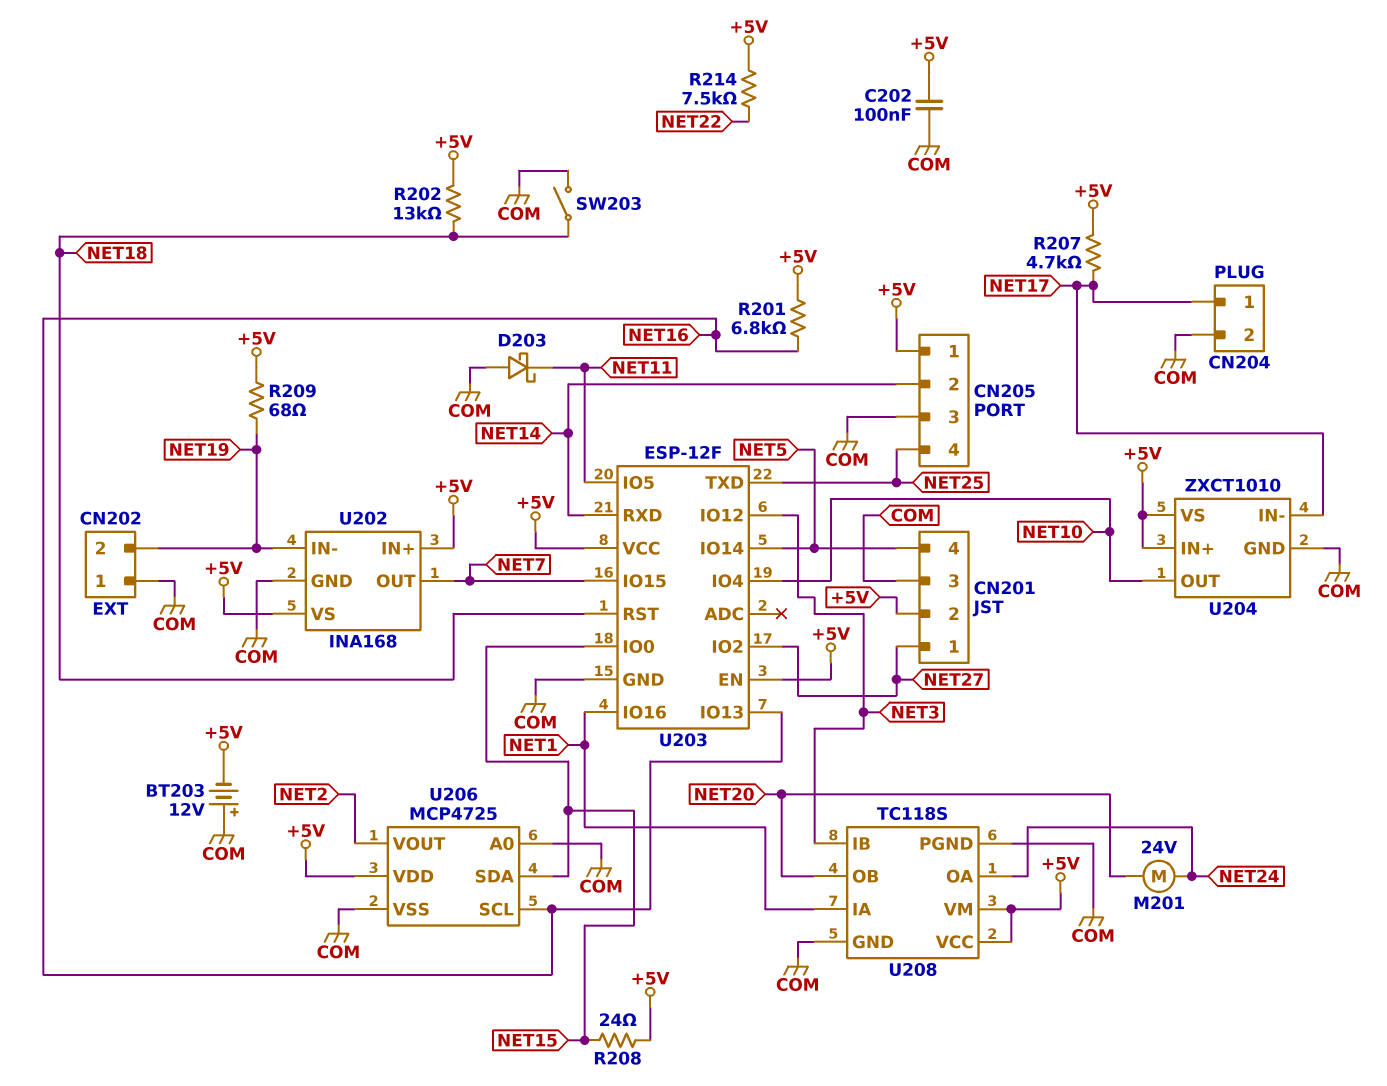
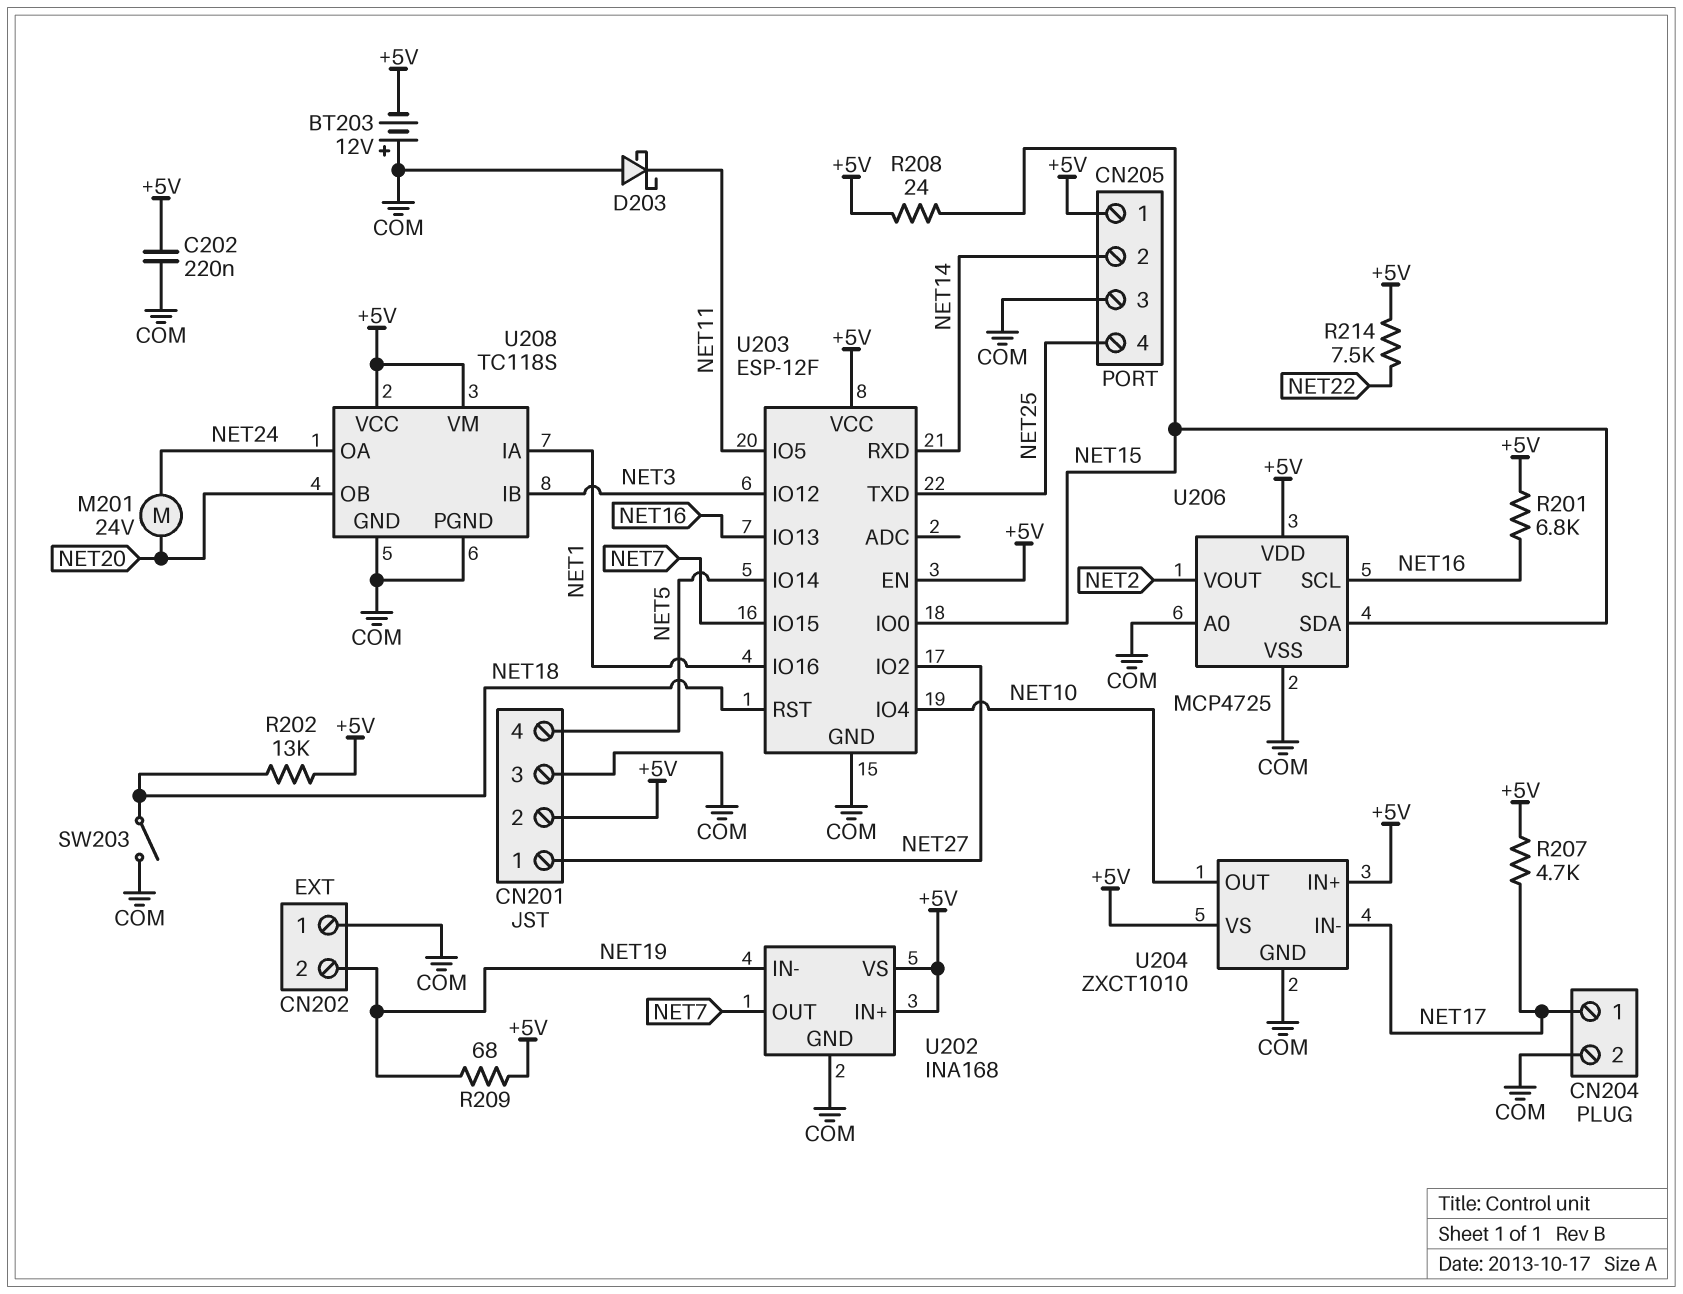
C202: 100nF (+5V, COM) -> 220nF (+5V, COM)

